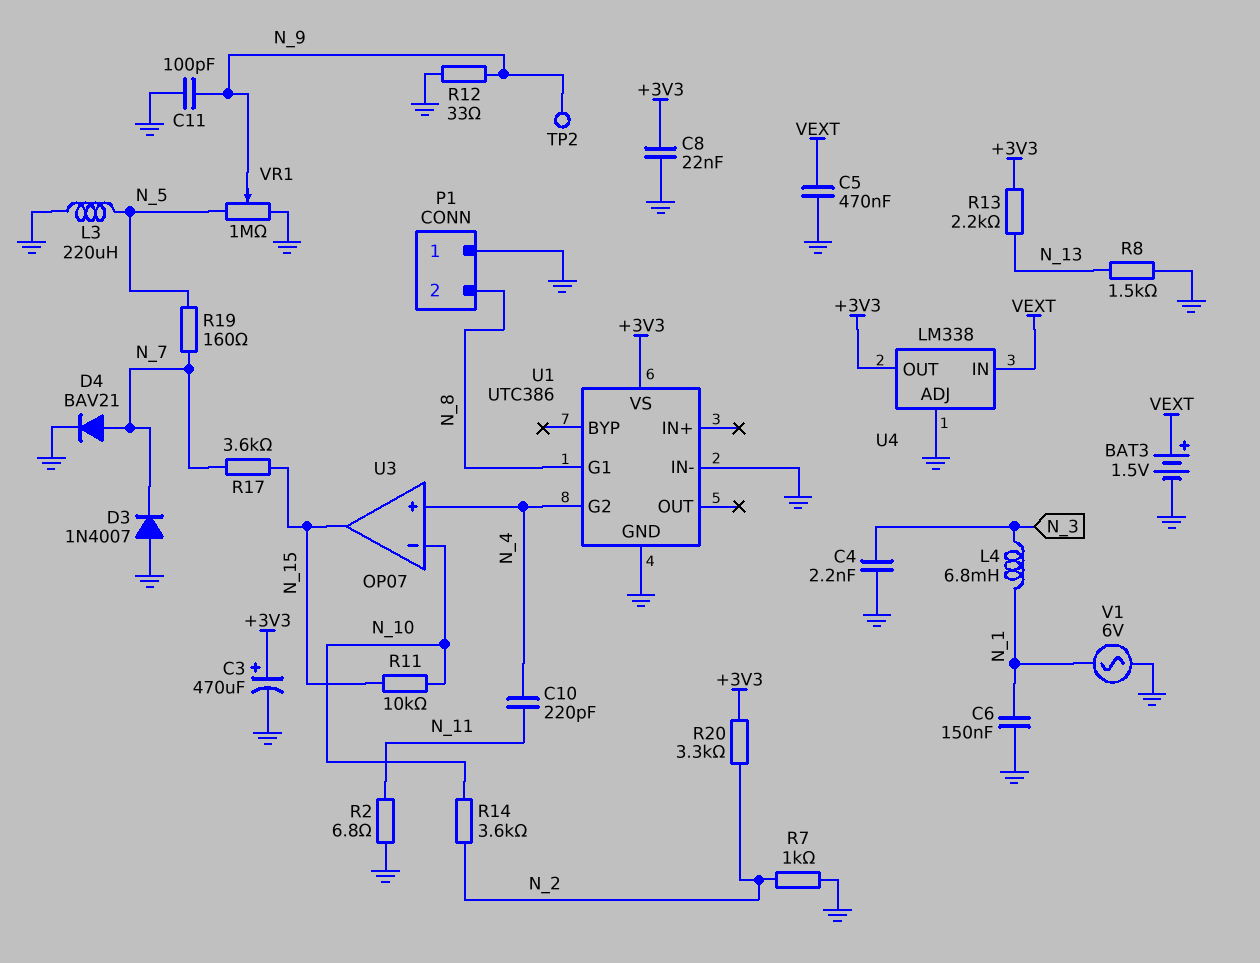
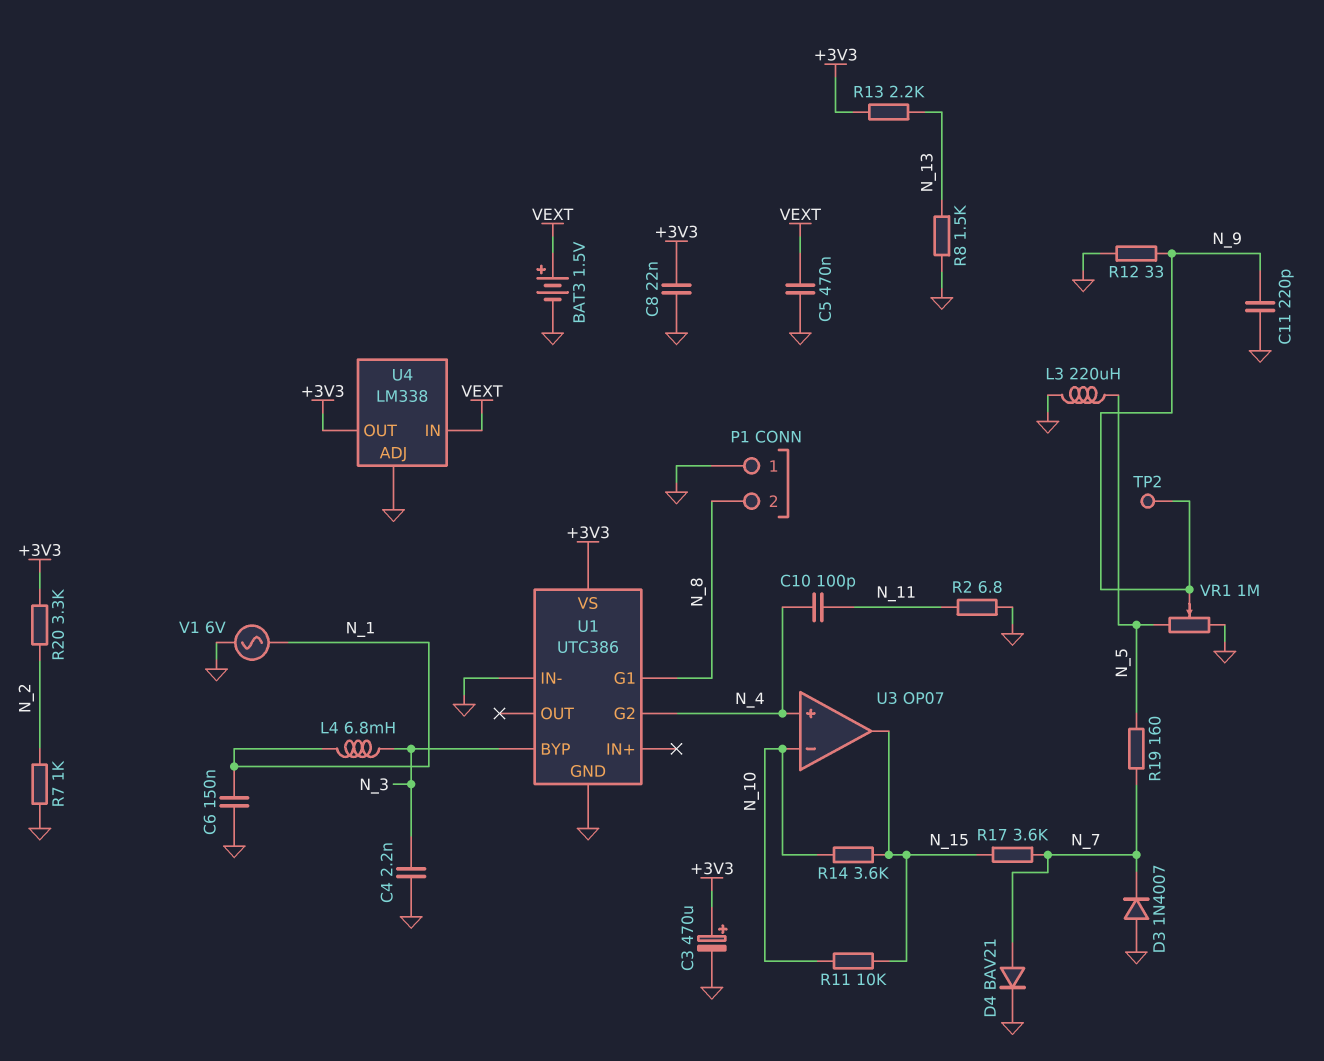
C10: 220pF (N_4, N_11) -> 100pF (N_4, N_11)
C11: 100pF (GND, N_9) -> 220pF (GND, N_9)
R14: 3.6k (N_2, N_10) -> 3.6k (N_10, N_15)
U1 pin BYP: none -> N_3

